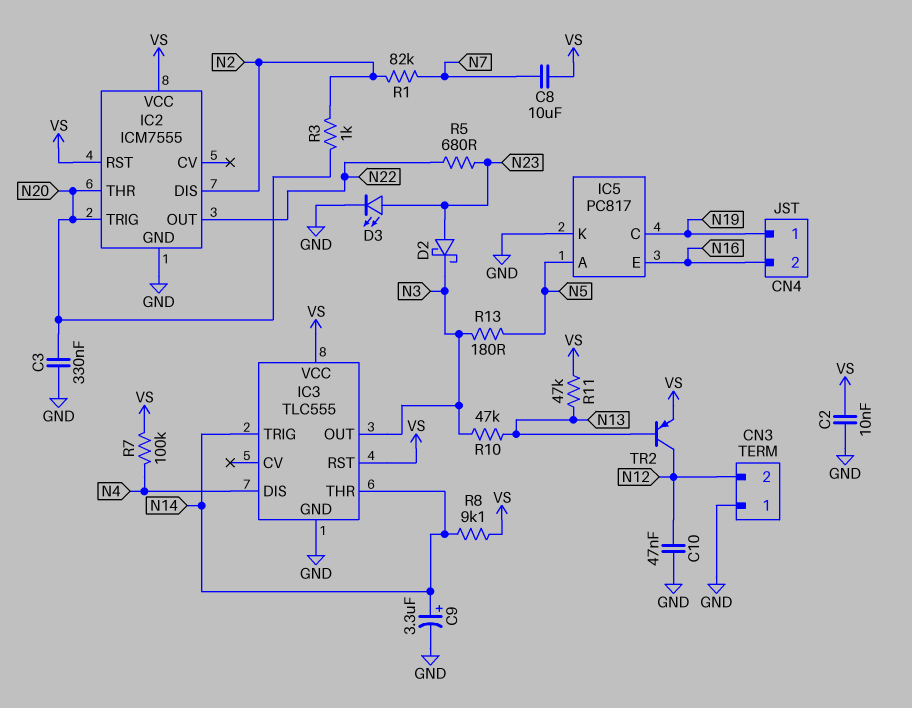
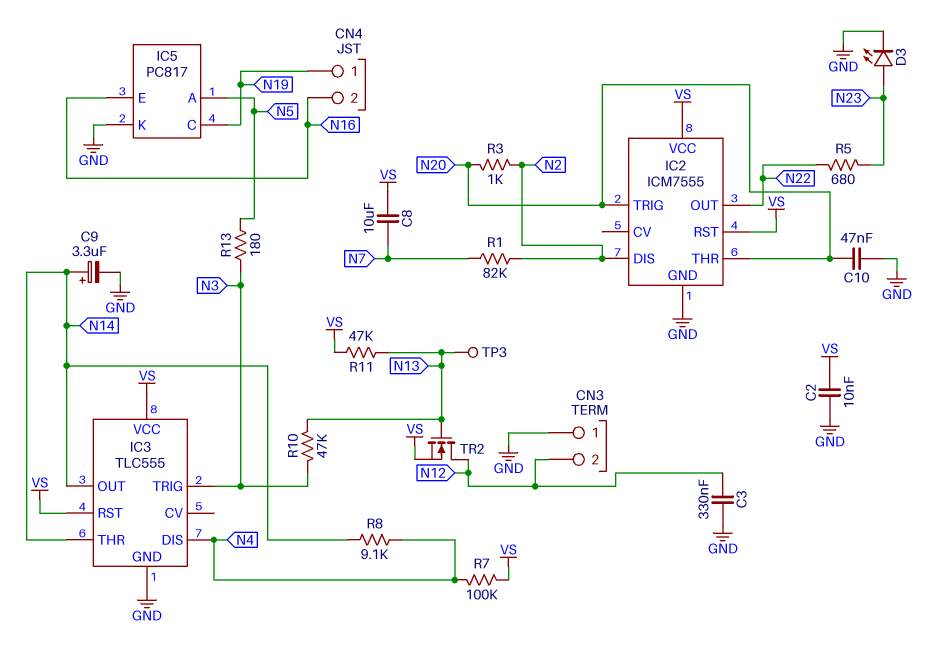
C3: 330nF (GND, N20) -> 330nF (GND, N12)
C10: 47nF (GND, N12) -> 47nF (GND, N20)
D2: schottky (A N23, K N3) -> none
IC3 pin OUT: N3 -> N14
IC3 pin TRIG: N14 -> N3
R8: 9.1k (N14, VS) -> 9.1k (N4, N14)
TP3: none -> test point (N13)
TR2: PNP (B N13, C N12, E VS) -> NMOS (G N13, D N12, S VS)

